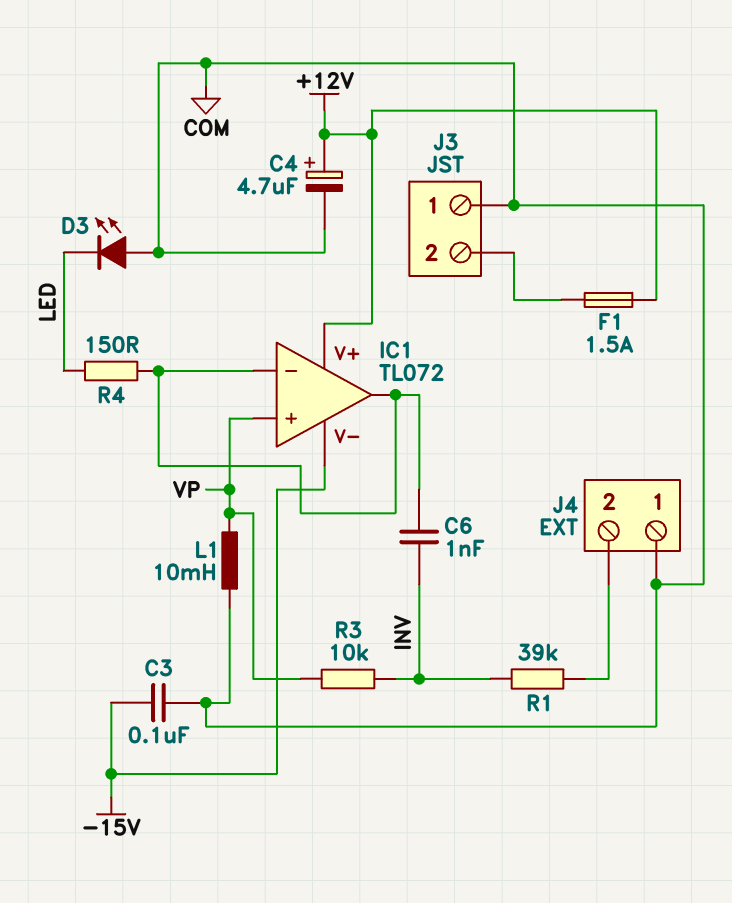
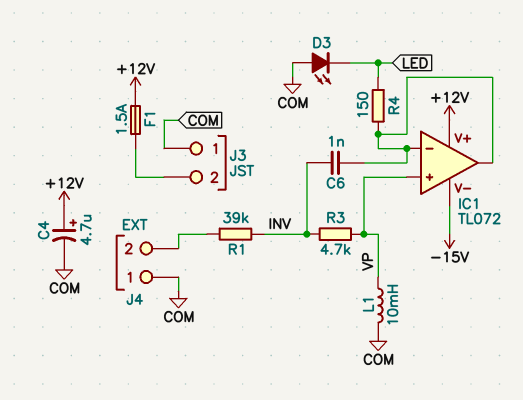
C3: 100nF (-15V, COM) -> none
R3: 10k (INV, VP) -> 4.7k (INV, VP)

